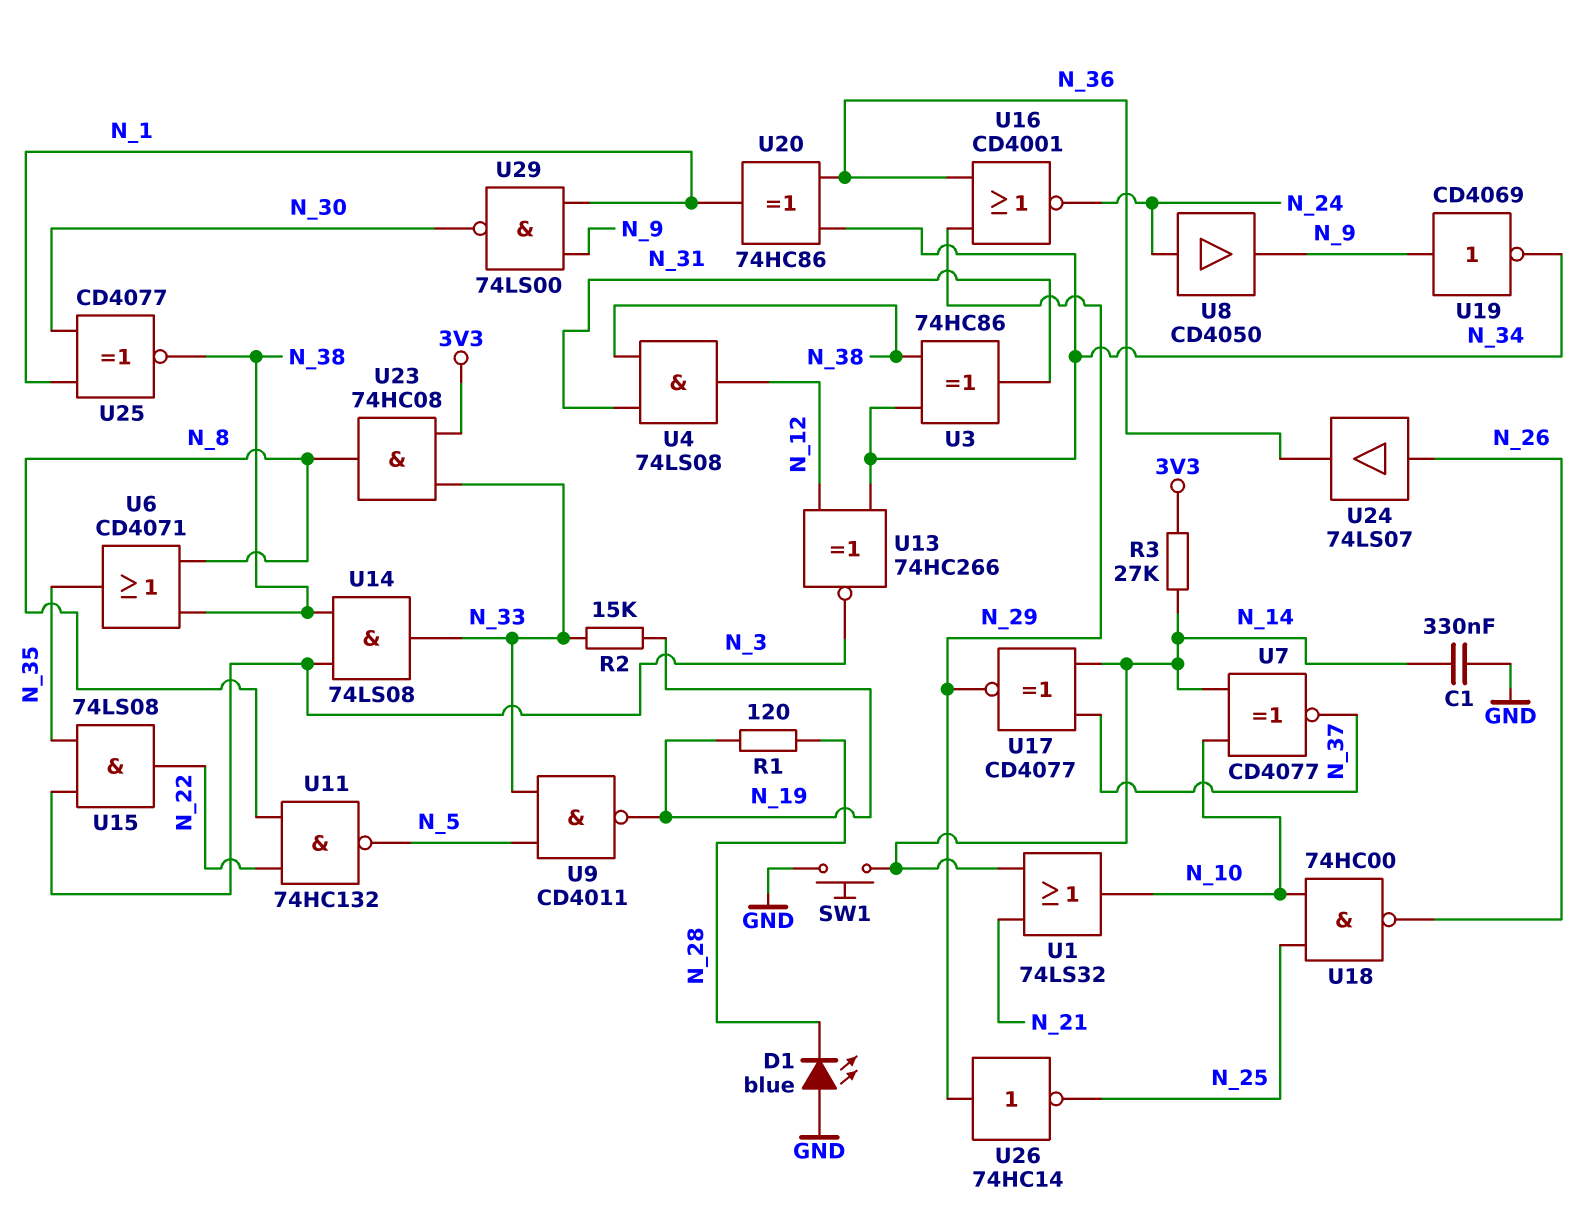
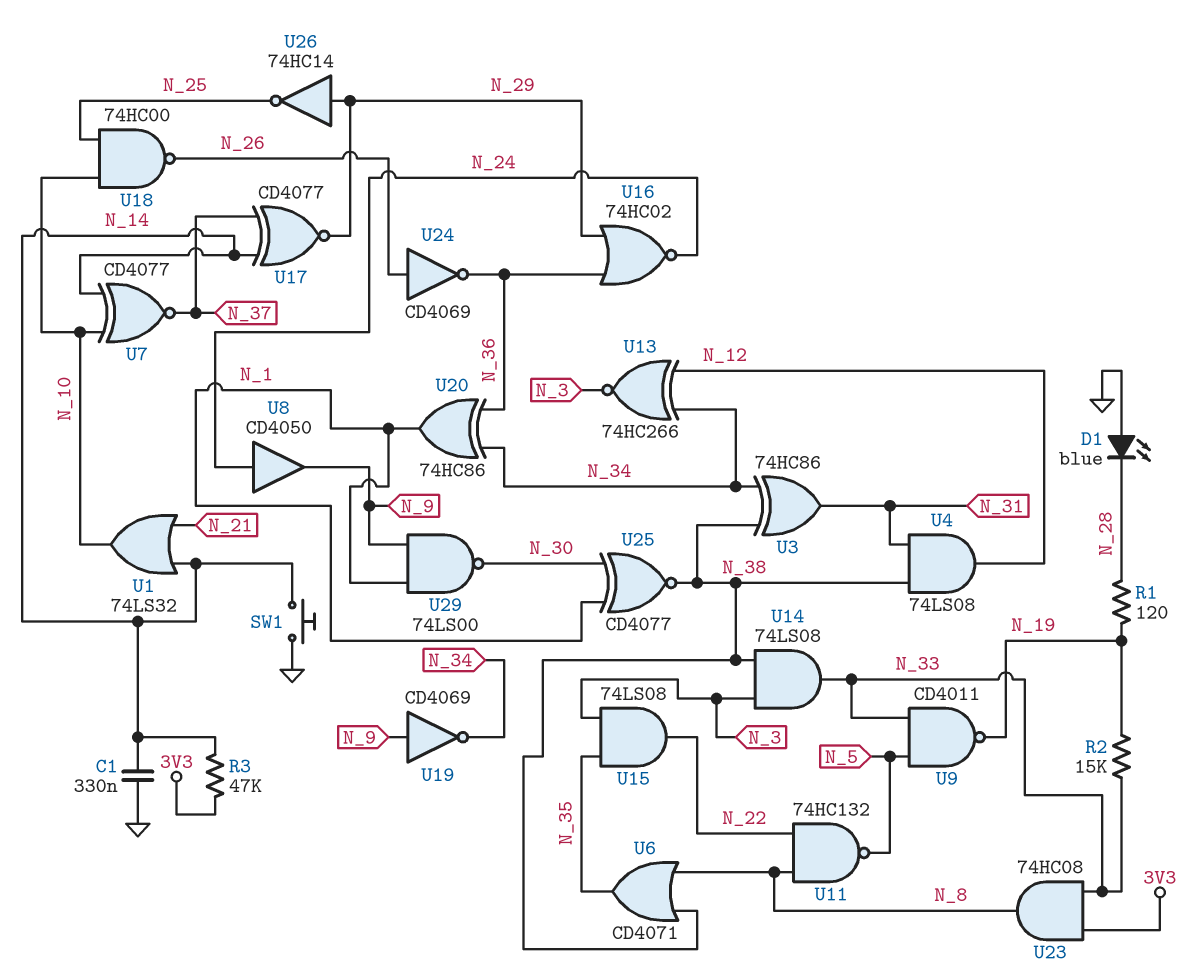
R3: 27k (3V3, N_14) -> 47k (3V3, N_14)
U16: NOR CD4001 (in N_29, in N_36, out N_24) -> NOR 74HC02 (in N_29, in N_36, out N_24)
U24: buffer 74LS07 (in N_26, out N_36) -> NOT CD4069 (in N_26, out N_36)

